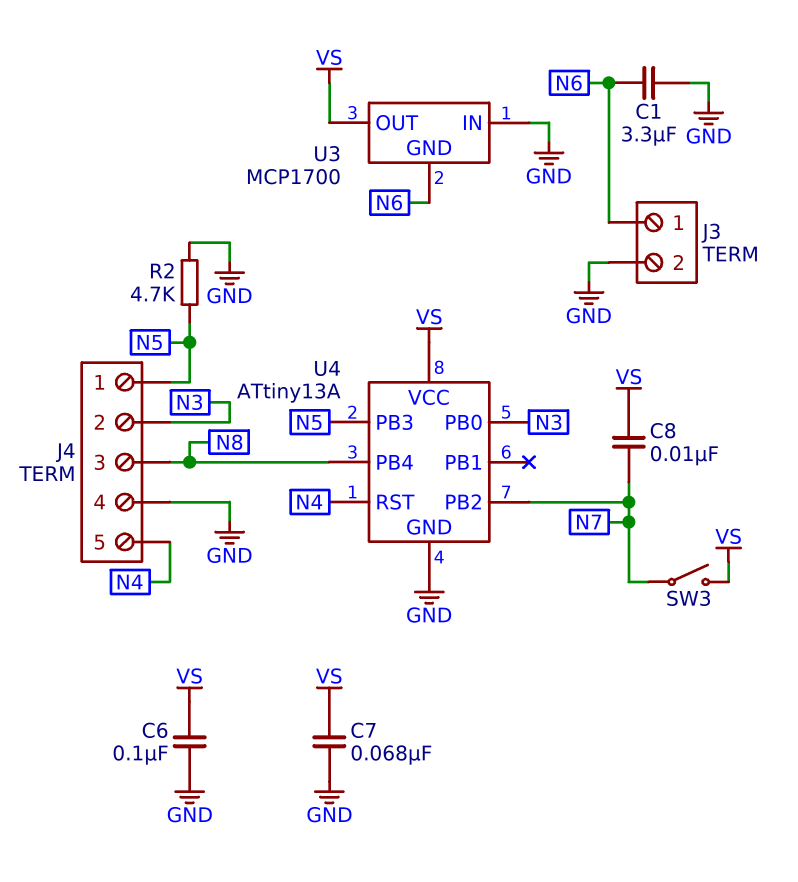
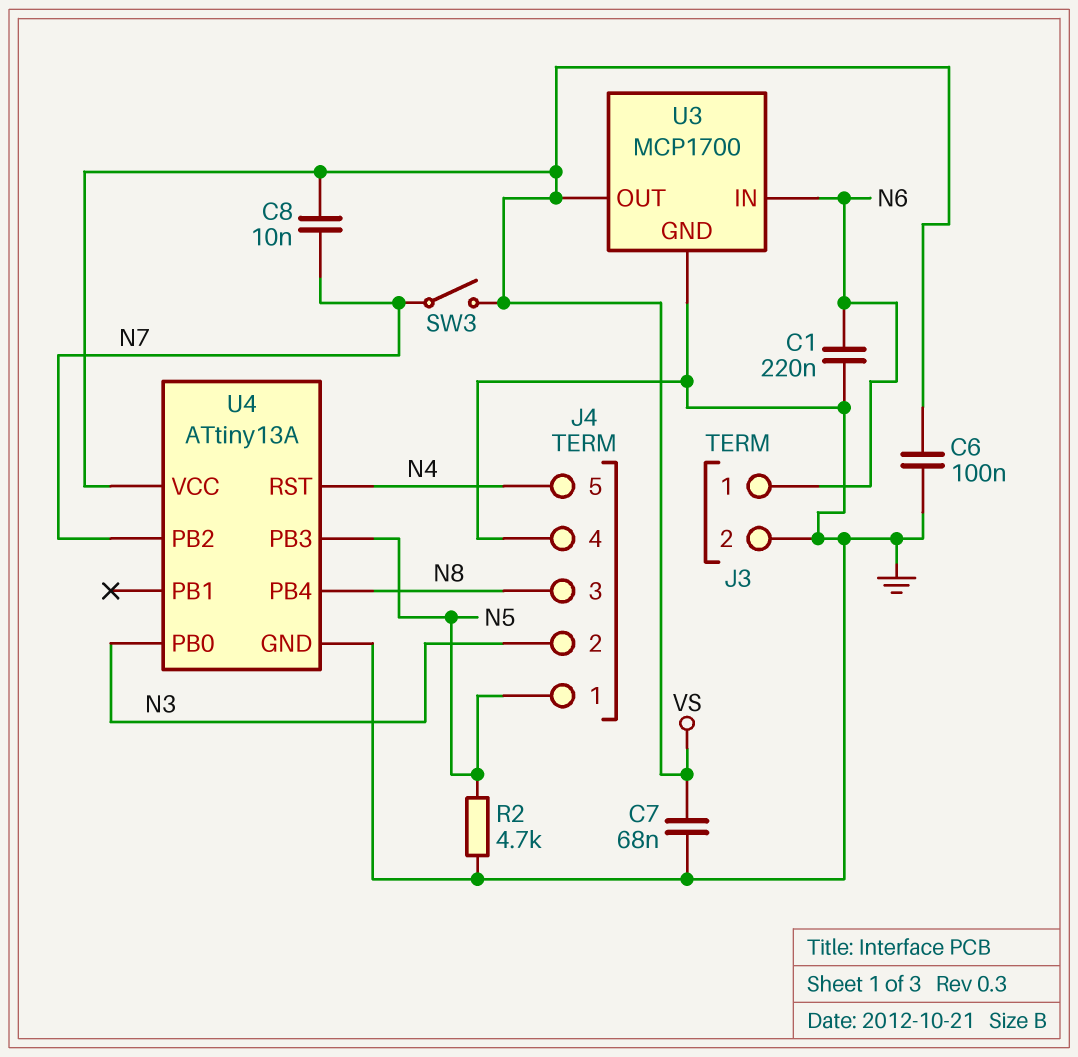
C1: 3.3uF (GND, N6) -> 220nF (GND, N6)
U3 pin GND: N6 -> GND
U3 pin IN: GND -> N6

